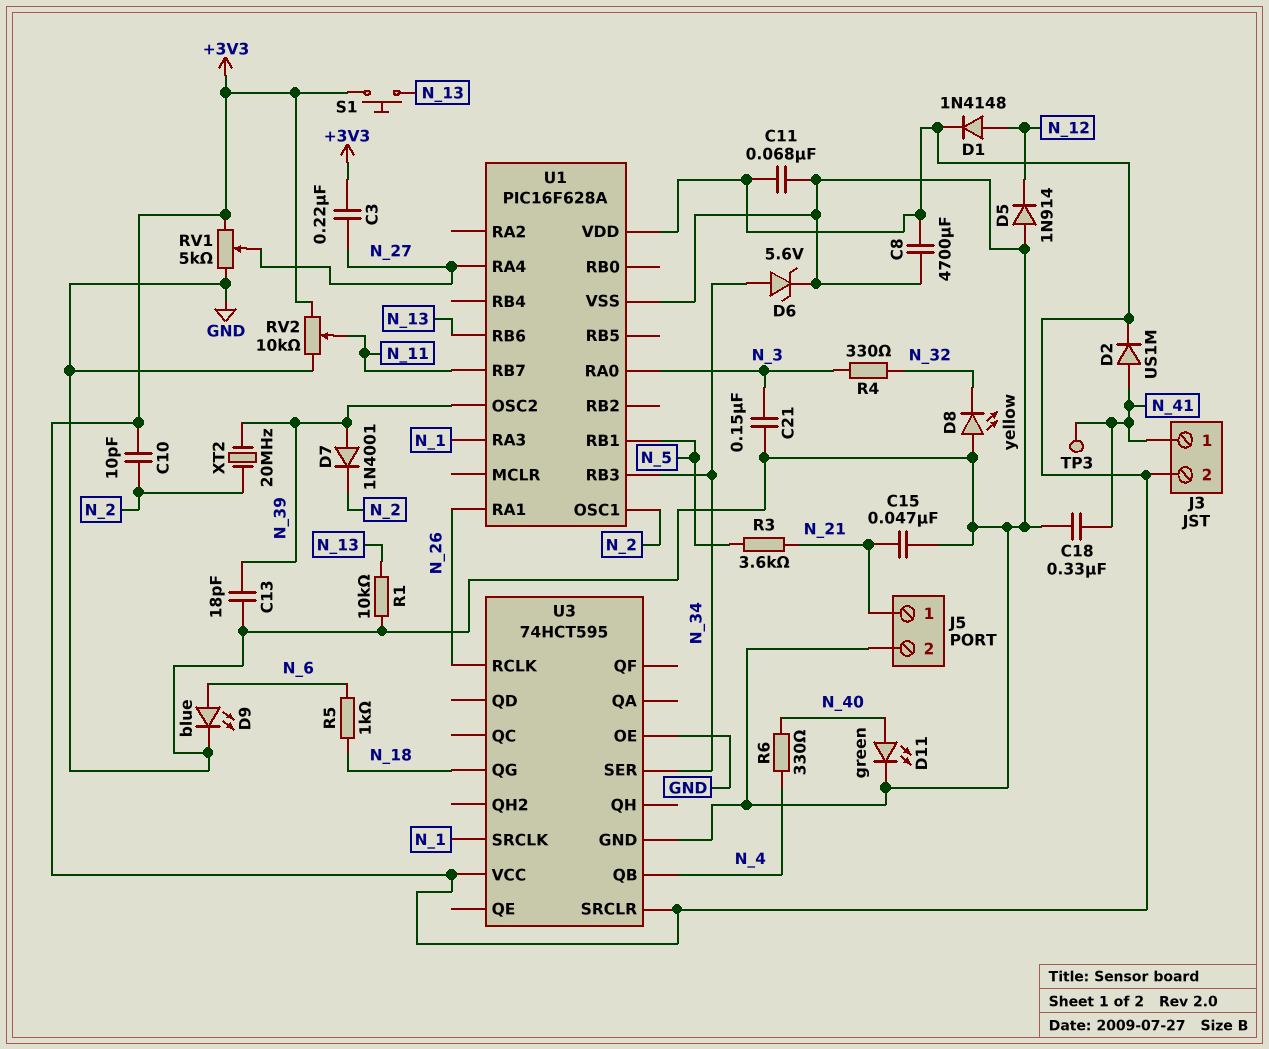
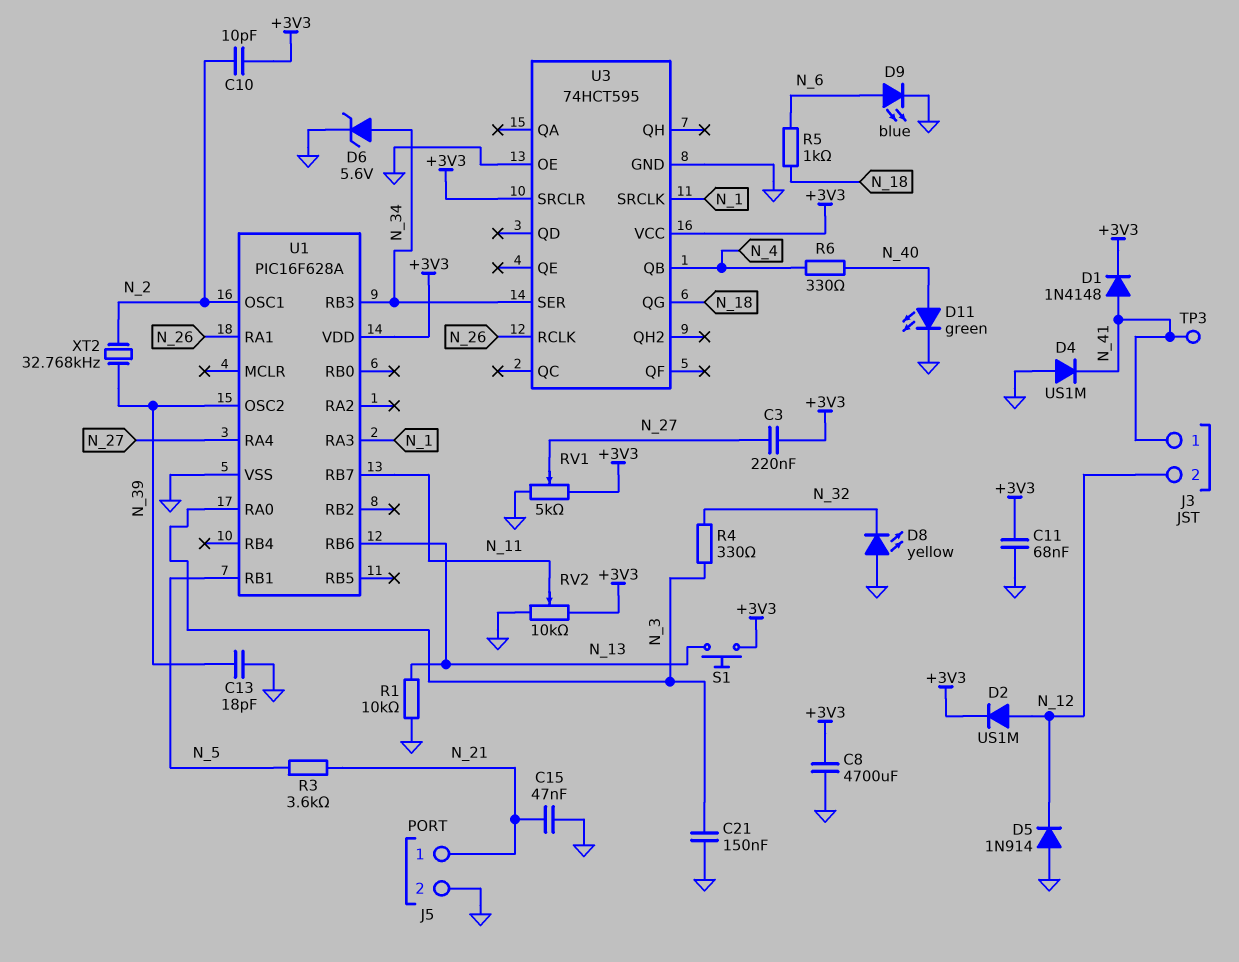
C18: 330nF (GND, N_41) -> none
D1: diode 1N4148 (A N_12, K +3V3) -> diode 1N4148 (A N_41, K +3V3)
D2: diode US1M (A N_41, K +3V3) -> diode US1M (A N_12, K +3V3)
D4: none -> diode US1M (A GND, K N_41)
D7: diode 1N4001 (A N_39, K N_2) -> none
J3 pin 2: +3V3 -> N_12
XT2: 20MHz (N_2, N_39) -> 32.768kHz (N_2, N_39)

